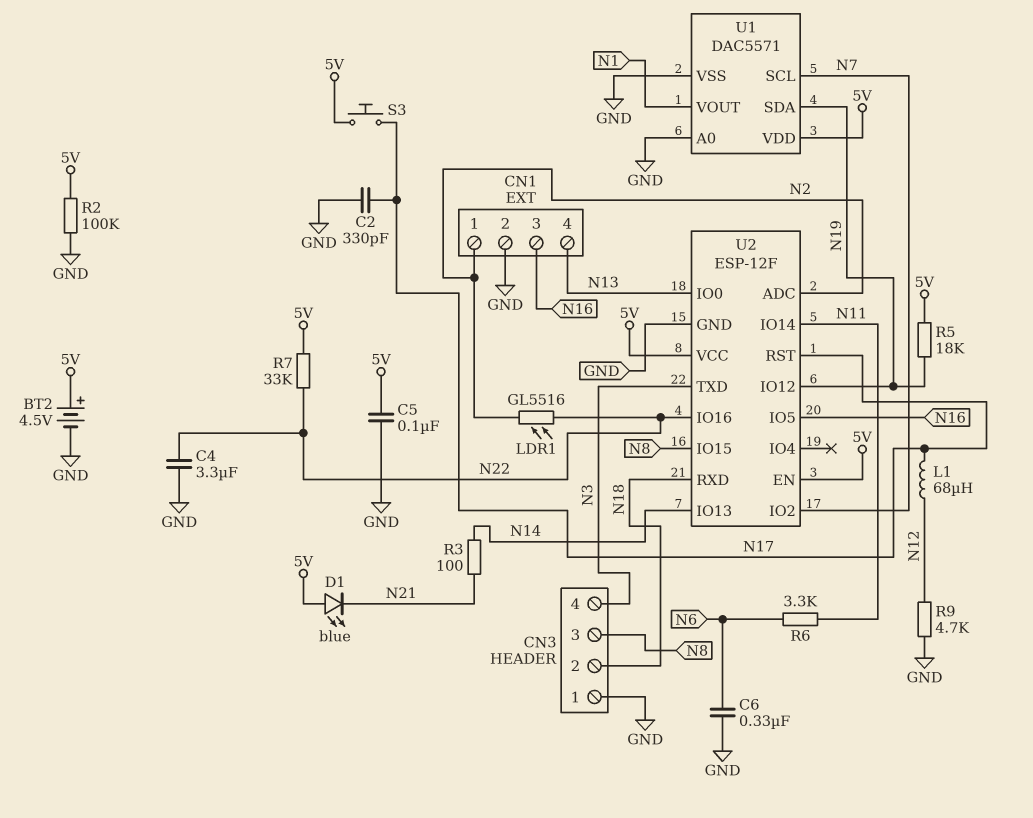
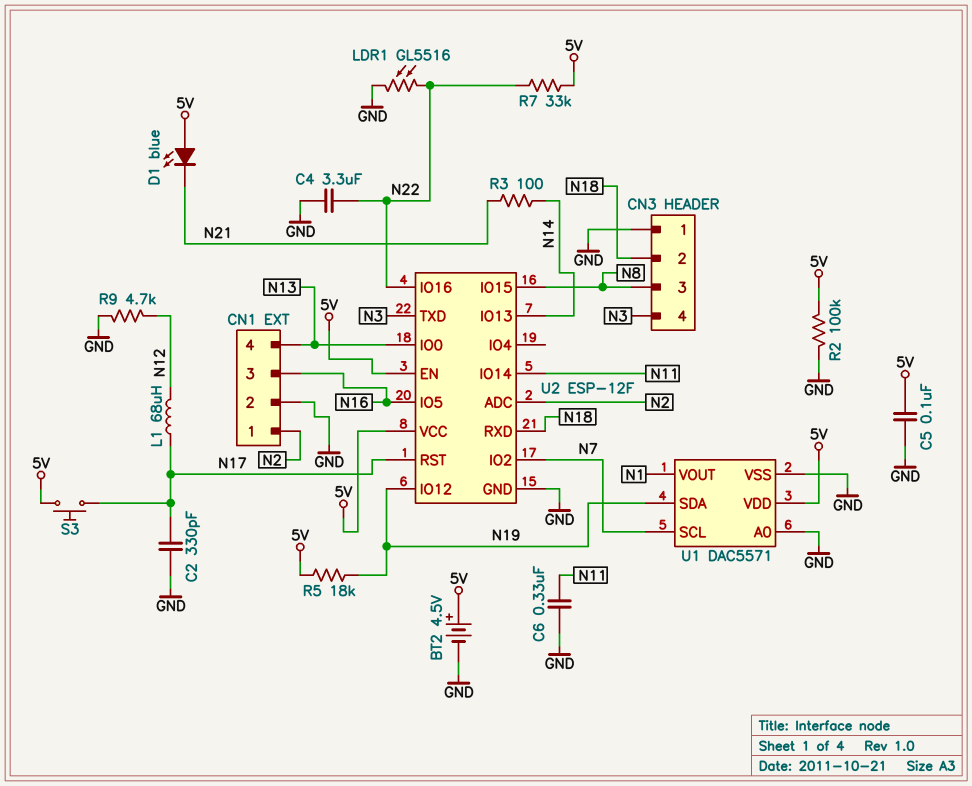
C6: 330nF (GND, N6) -> 330nF (GND, N11)
LDR1: GL5516 (N2, N22) -> GL5516 (GND, N22)
R6: 3.3k (N6, N11) -> none

